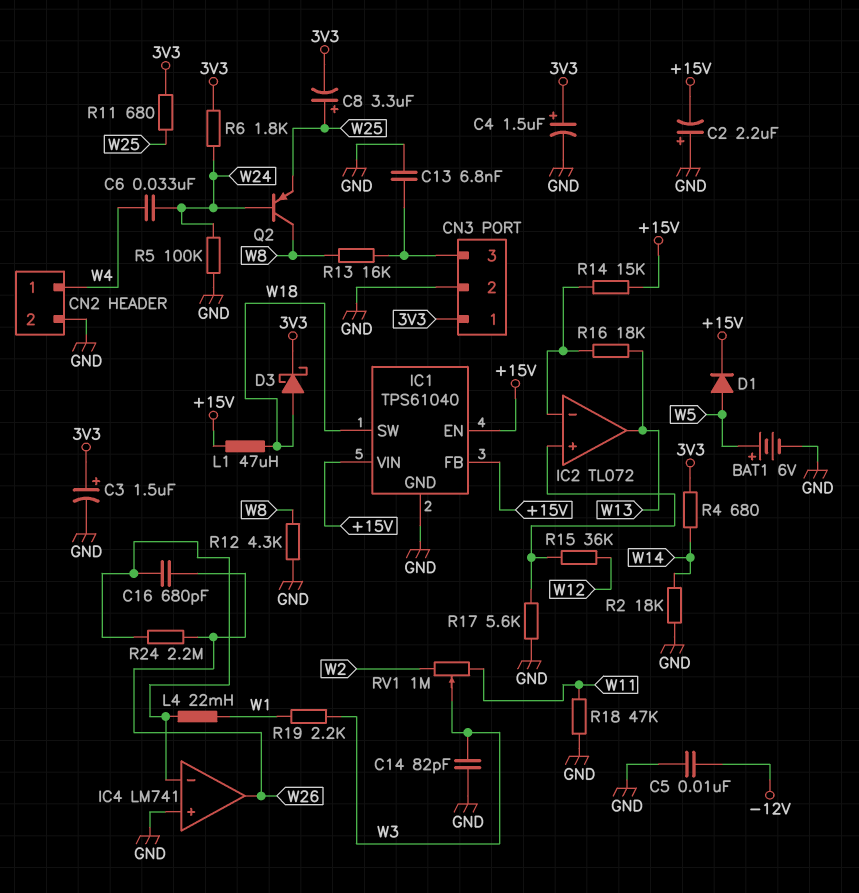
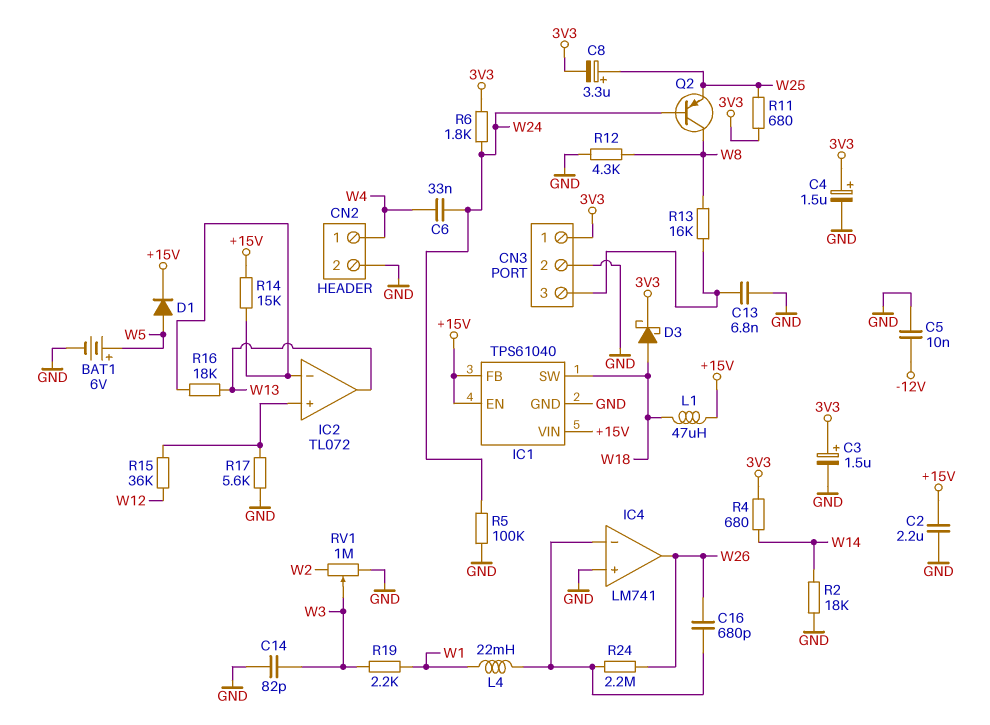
C2: 2.2uF (plus GND, minus +15V) -> 2.2uF (+15V, GND)
R18: 47k (GND, W11) -> none
RV1: 1M (W2, W11, wiper W3) -> 1M (GND, W2, wiper W3)

